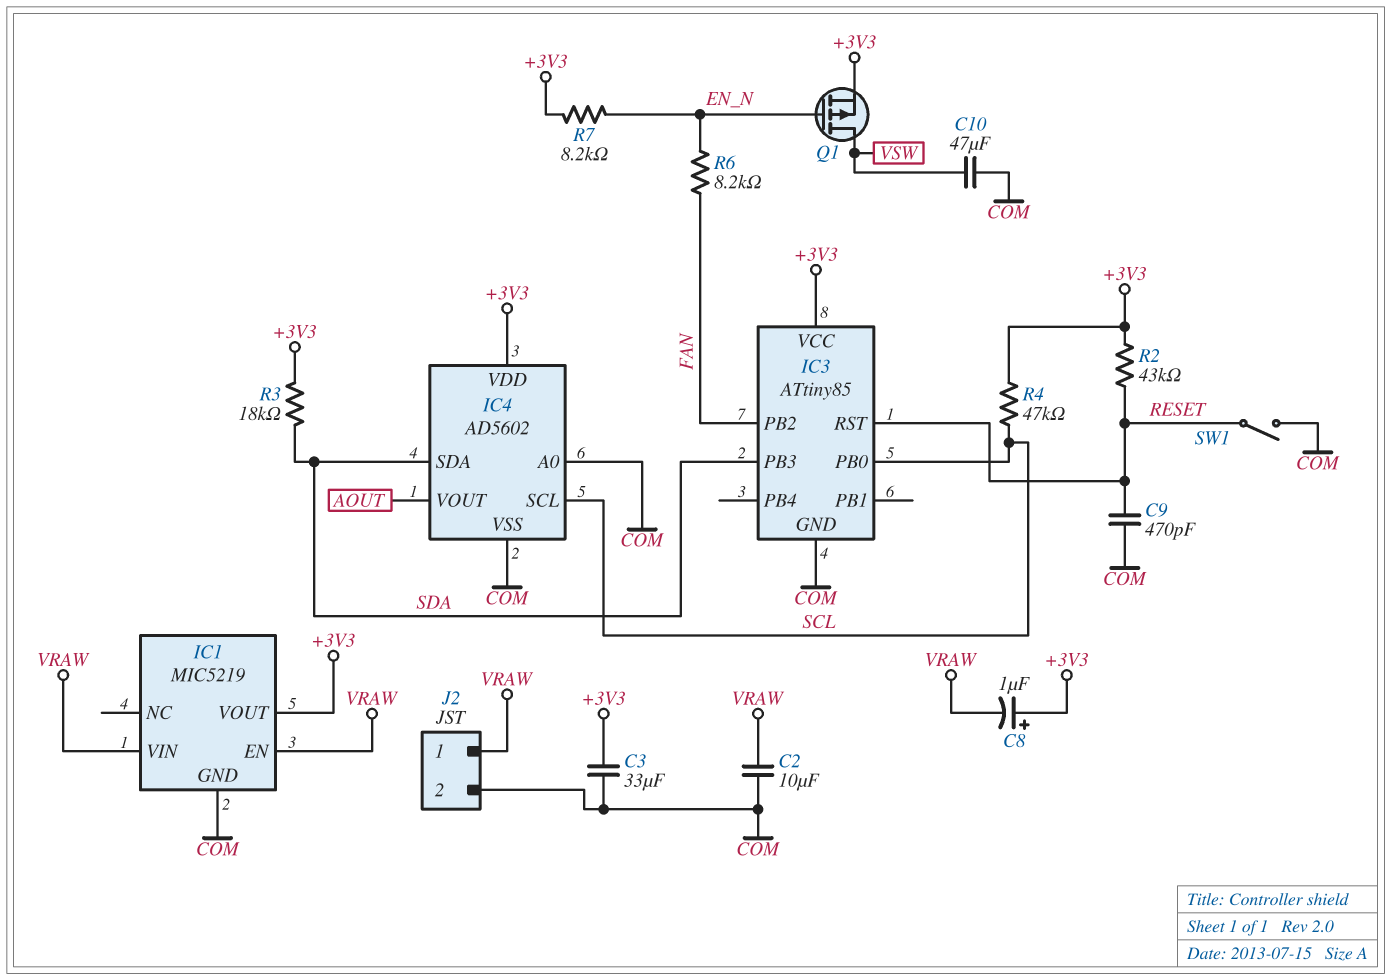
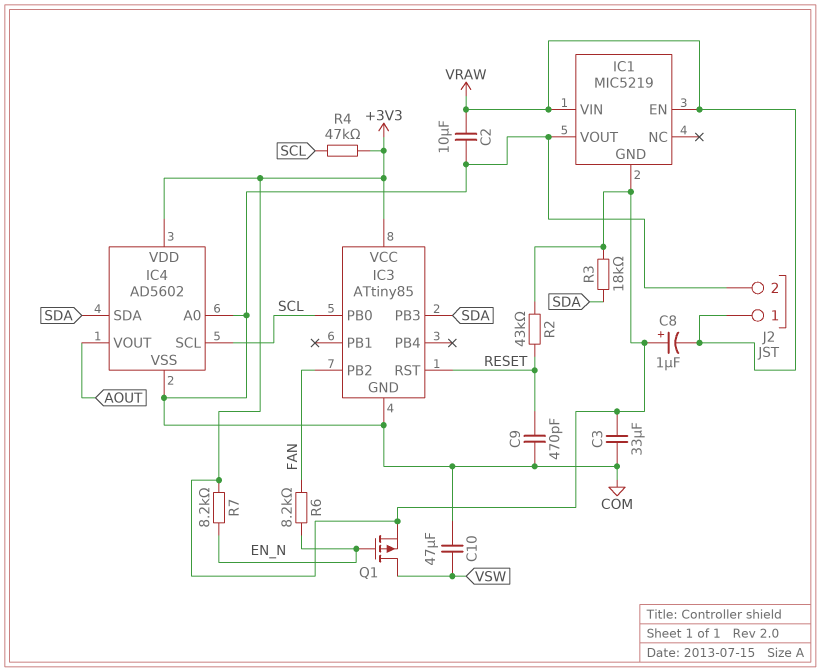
IC1 pin GND: COM -> +3V3
IC1 pin VOUT: +3V3 -> COM
SW1: switch (COM, RESET) -> none

